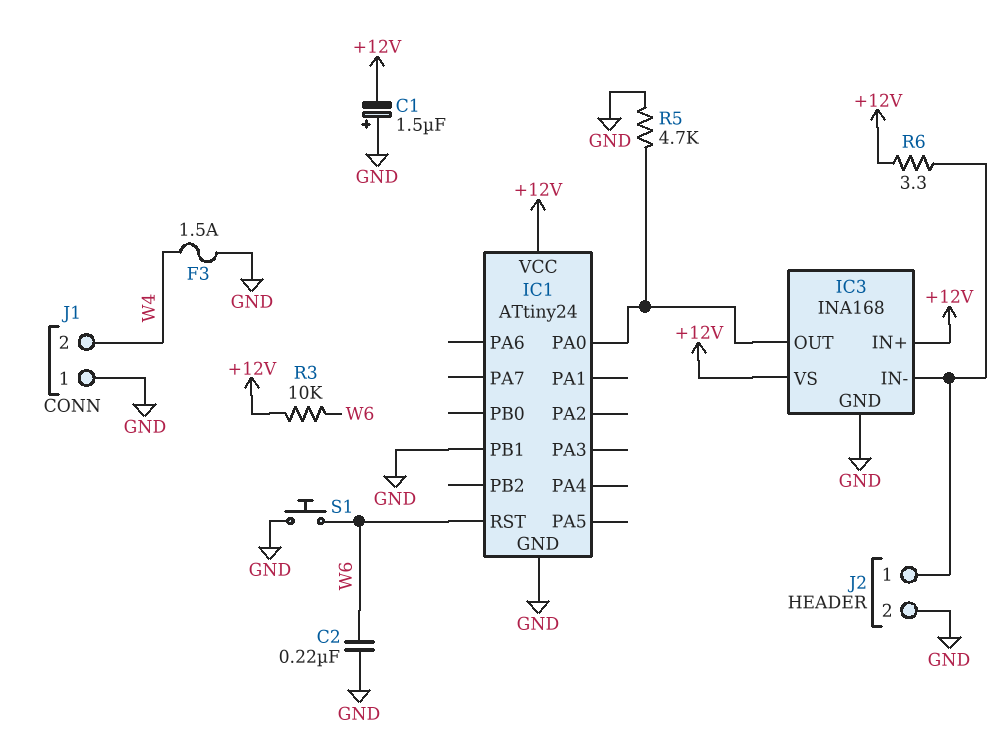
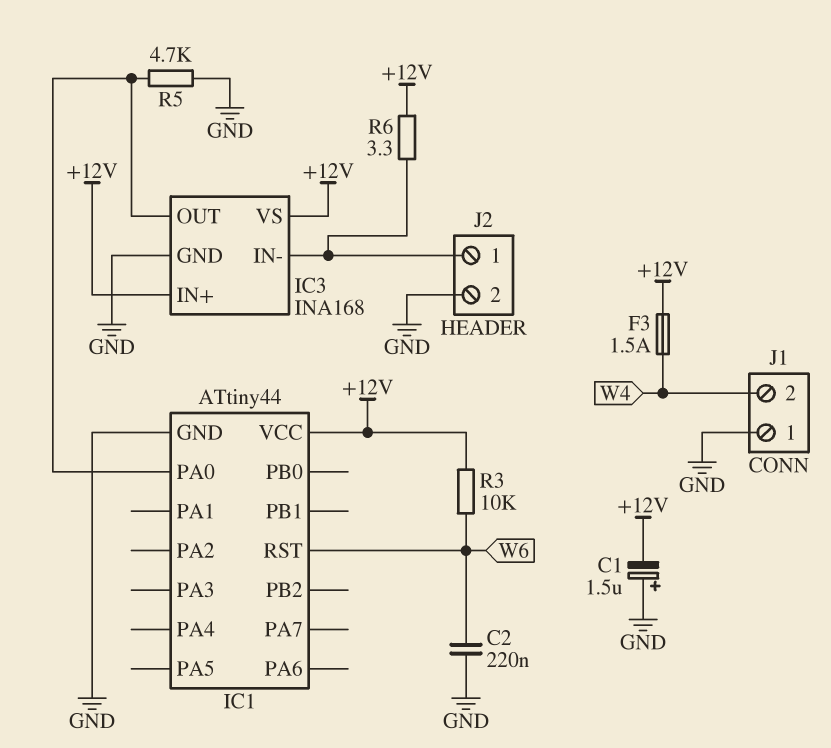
F3: 1.5A (GND, W4) -> 1.5A (+12V, W4)
IC1: ATtiny24 -> ATtiny44
IC1 pin PB1: GND -> none
S1: button (GND, W6) -> none

